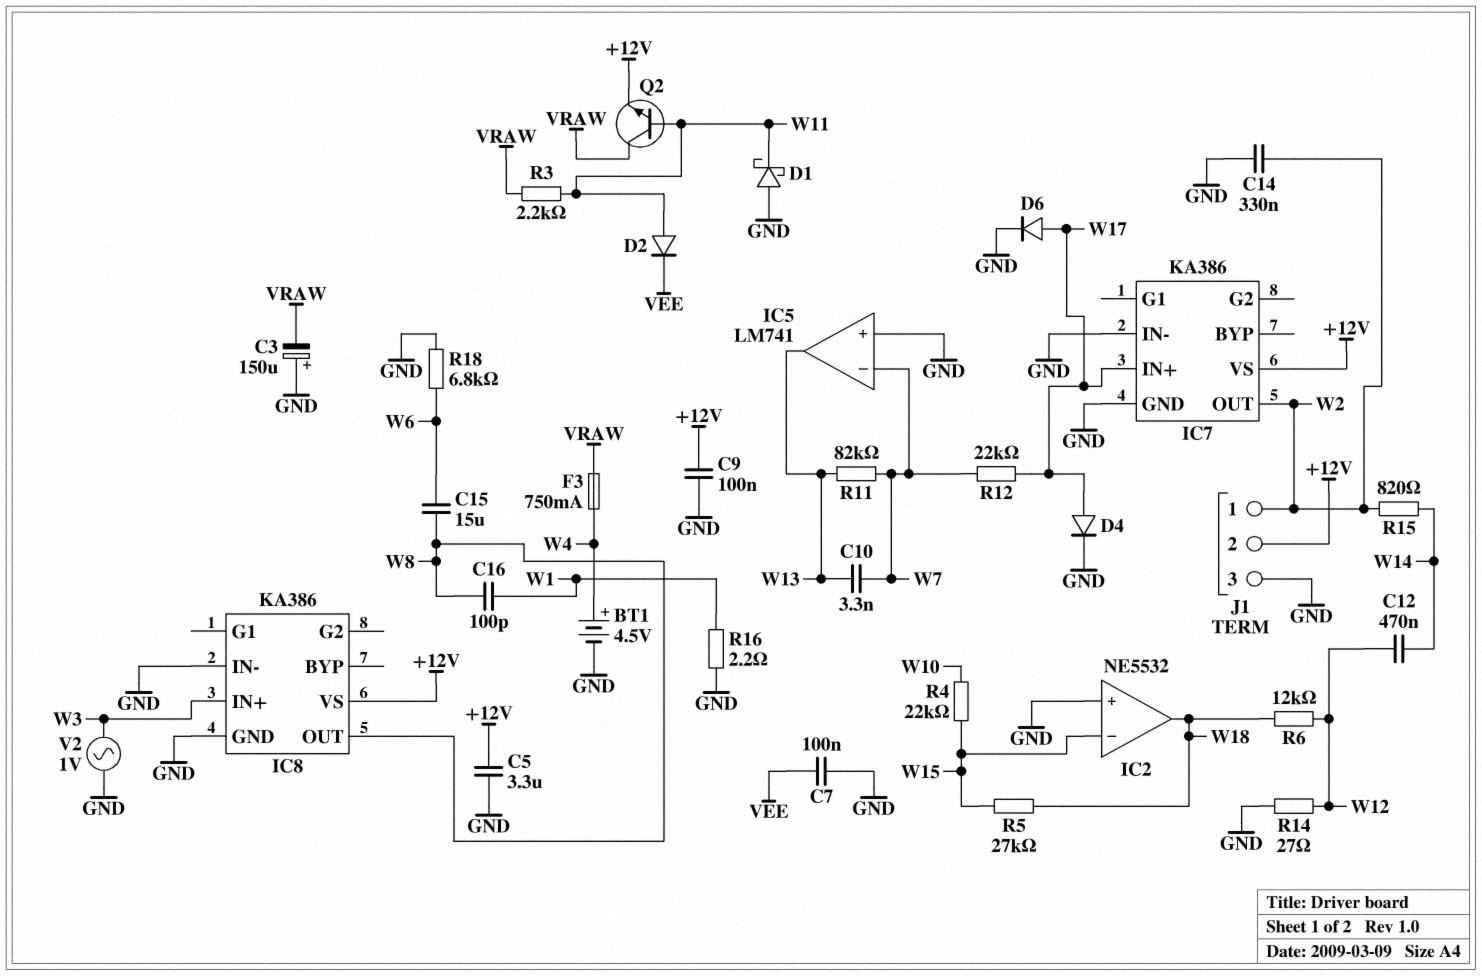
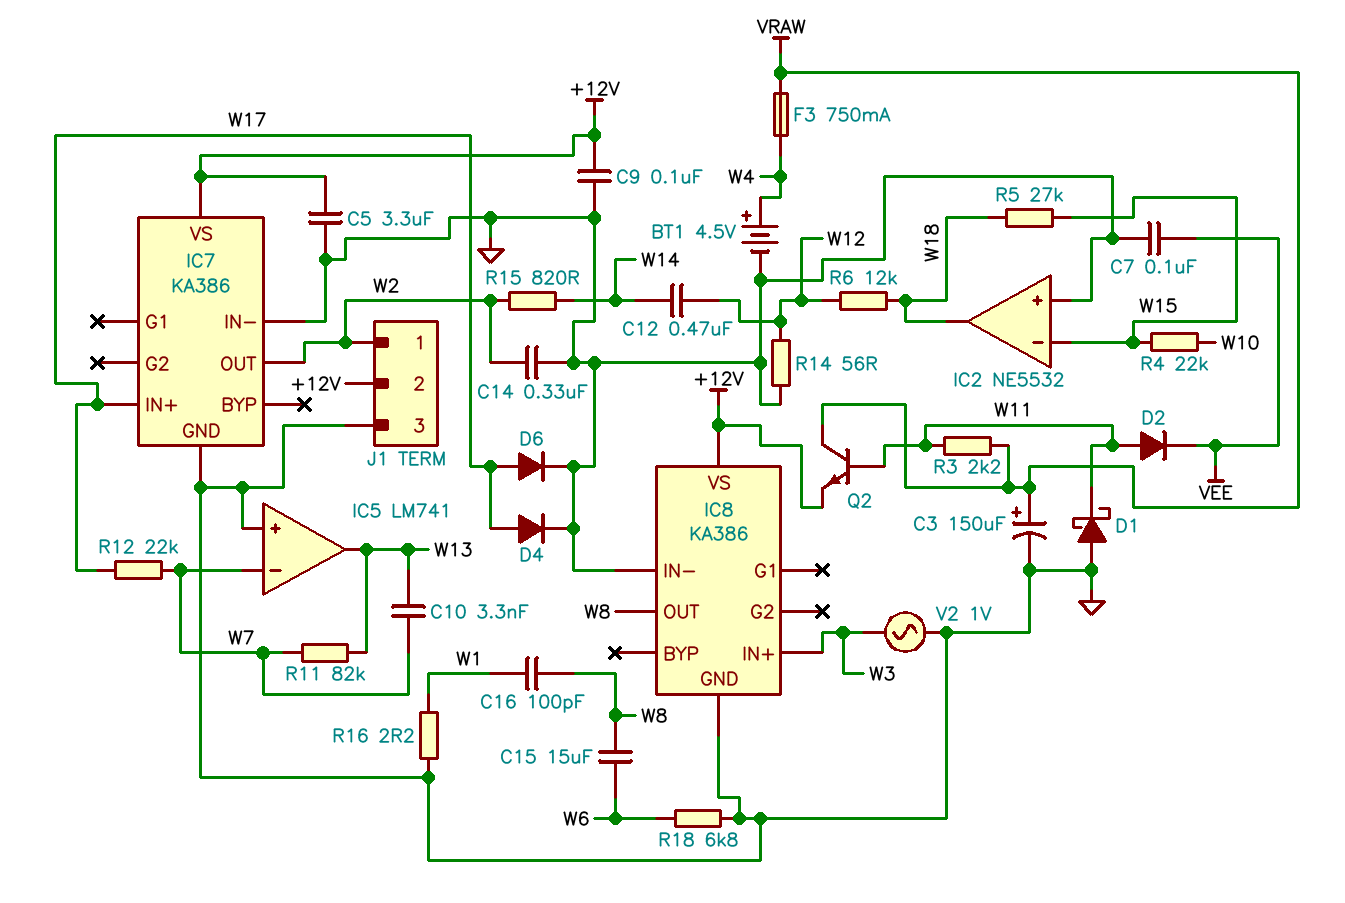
C3: 150uF (plus GND, minus VRAW) -> 150uF (plus VRAW, minus GND)
R14: 27 (GND, W12) -> 56 (GND, W12)

